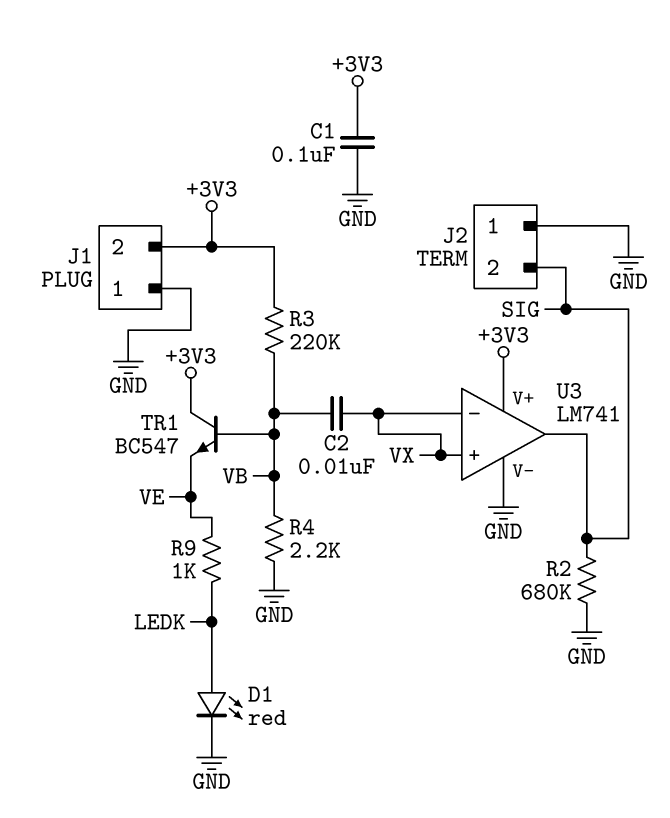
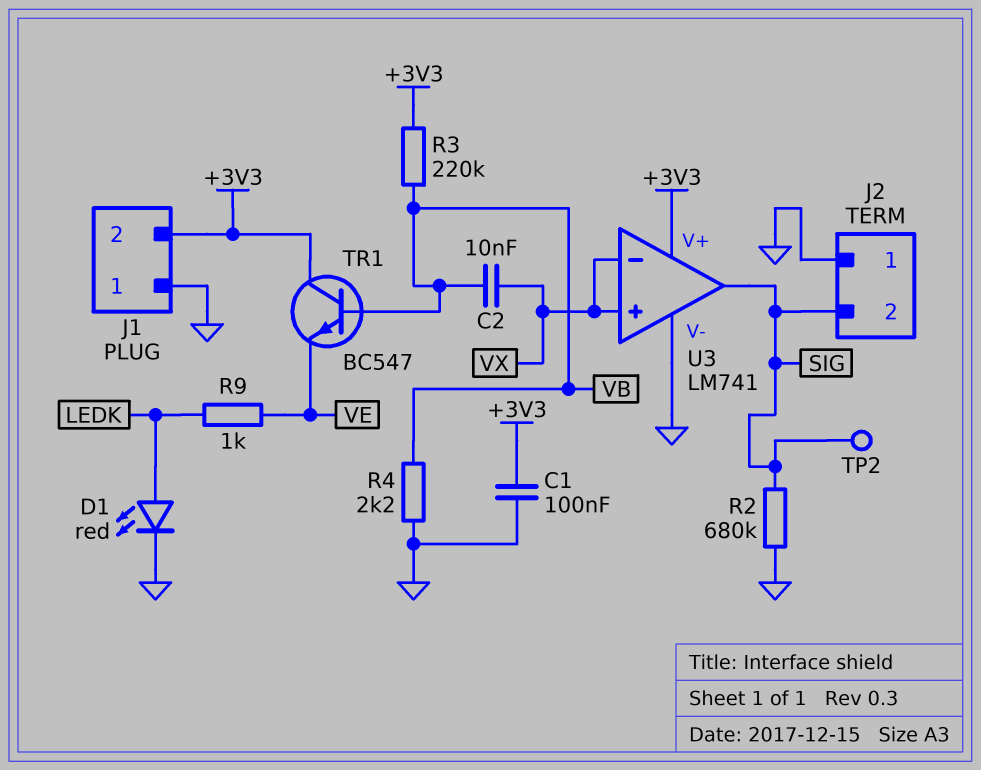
TP2: none -> test point (SIG)

